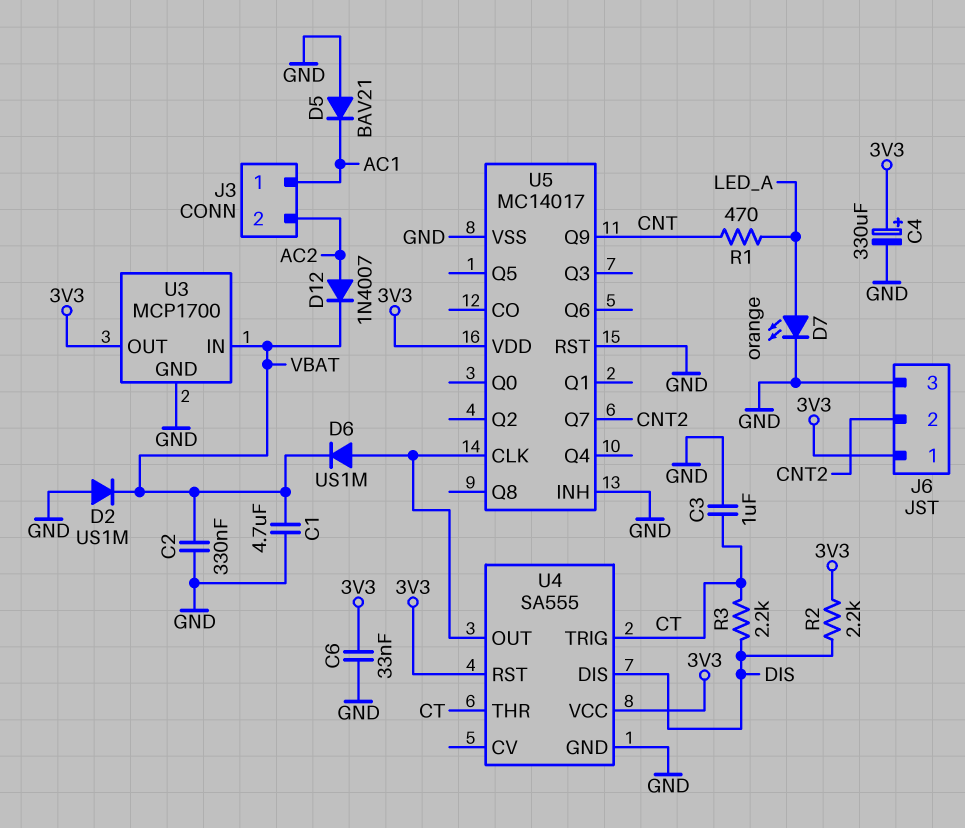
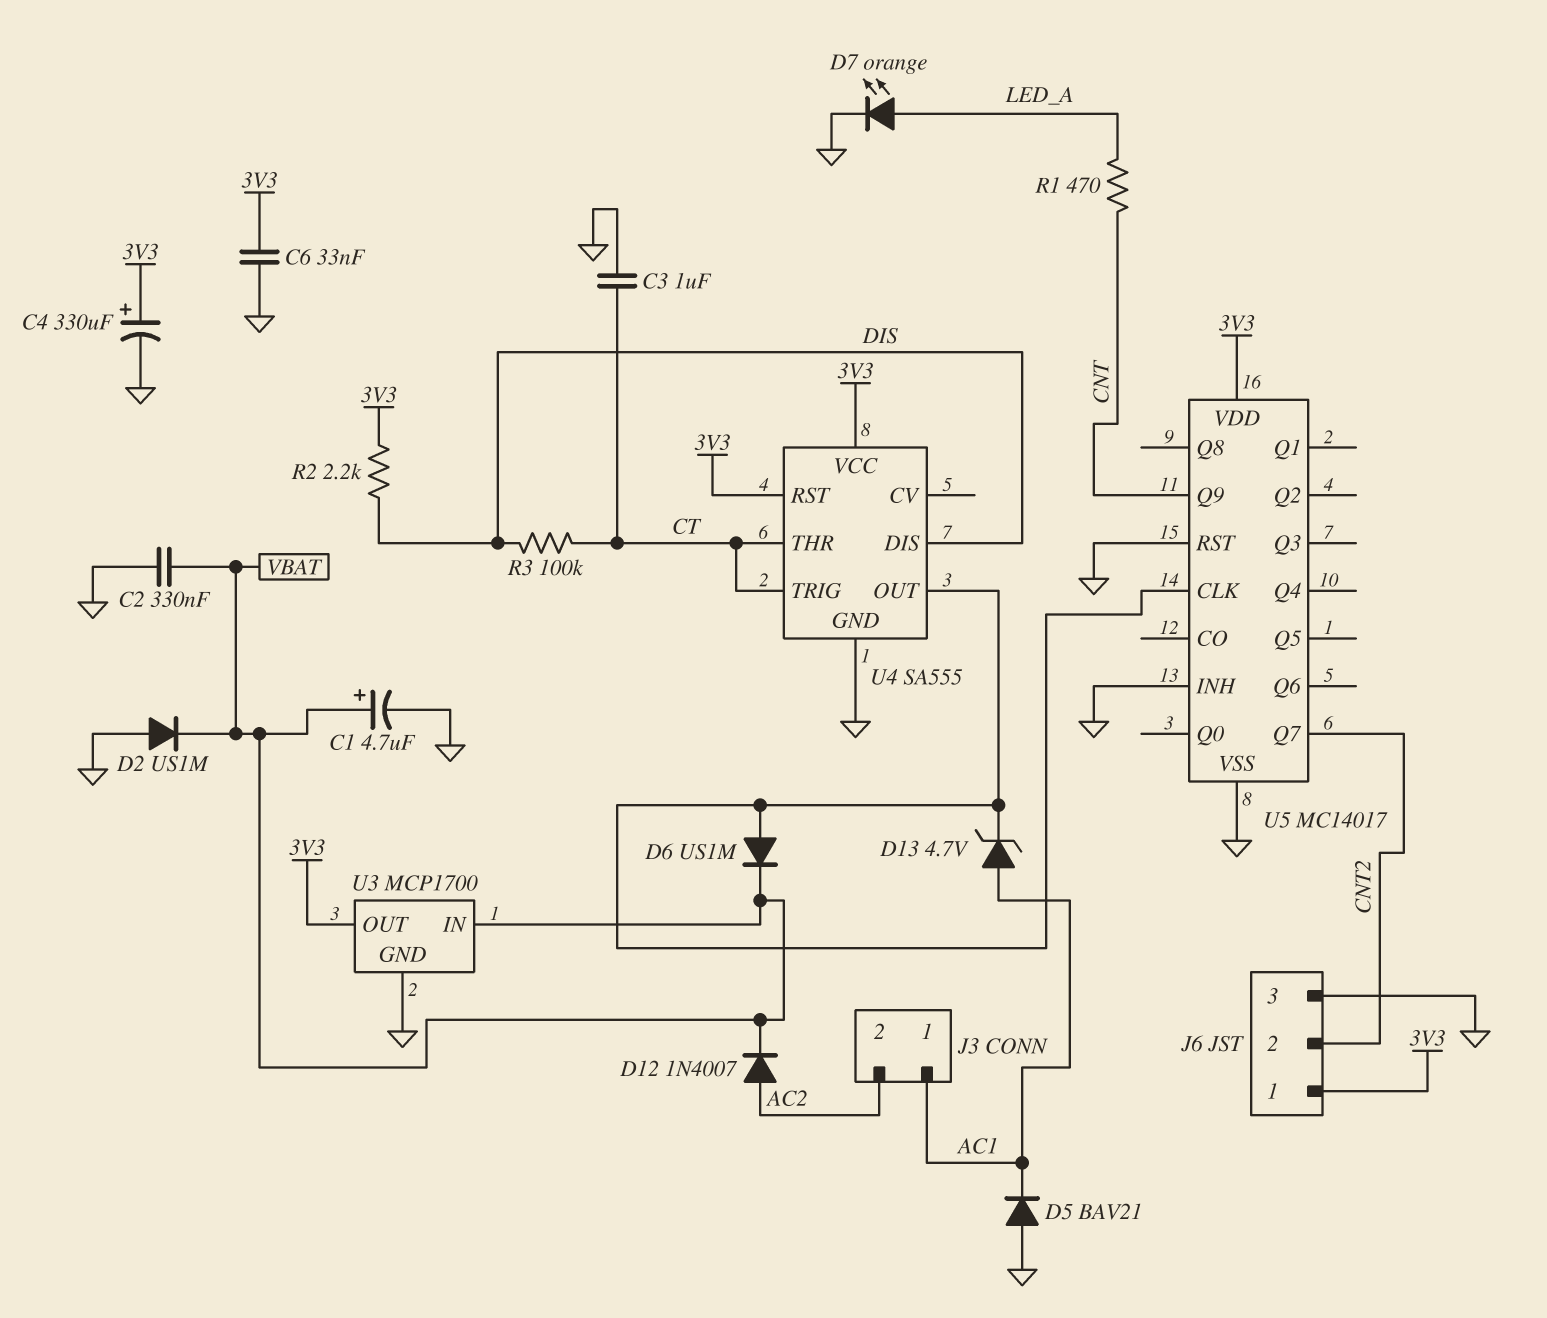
C1: 4.7uF (GND, VBAT) -> 4.7uF (plus VBAT, minus GND)
D13: none -> zener 4.7V (A AC1, K U4/OUT)
R3: 2.2k (CT, DIS) -> 100k (CT, DIS)

